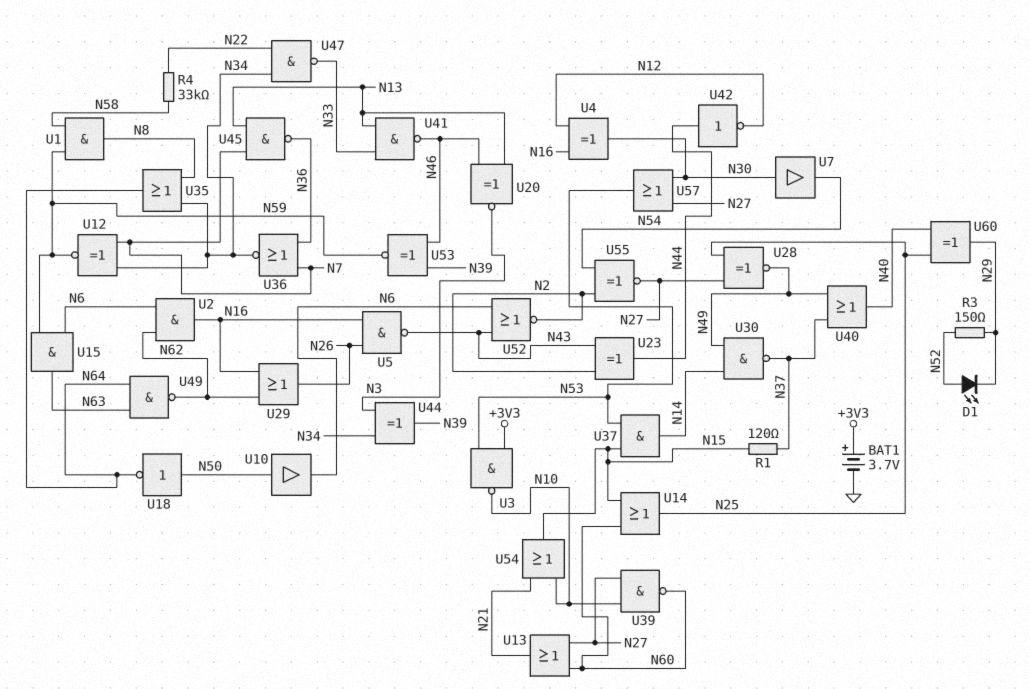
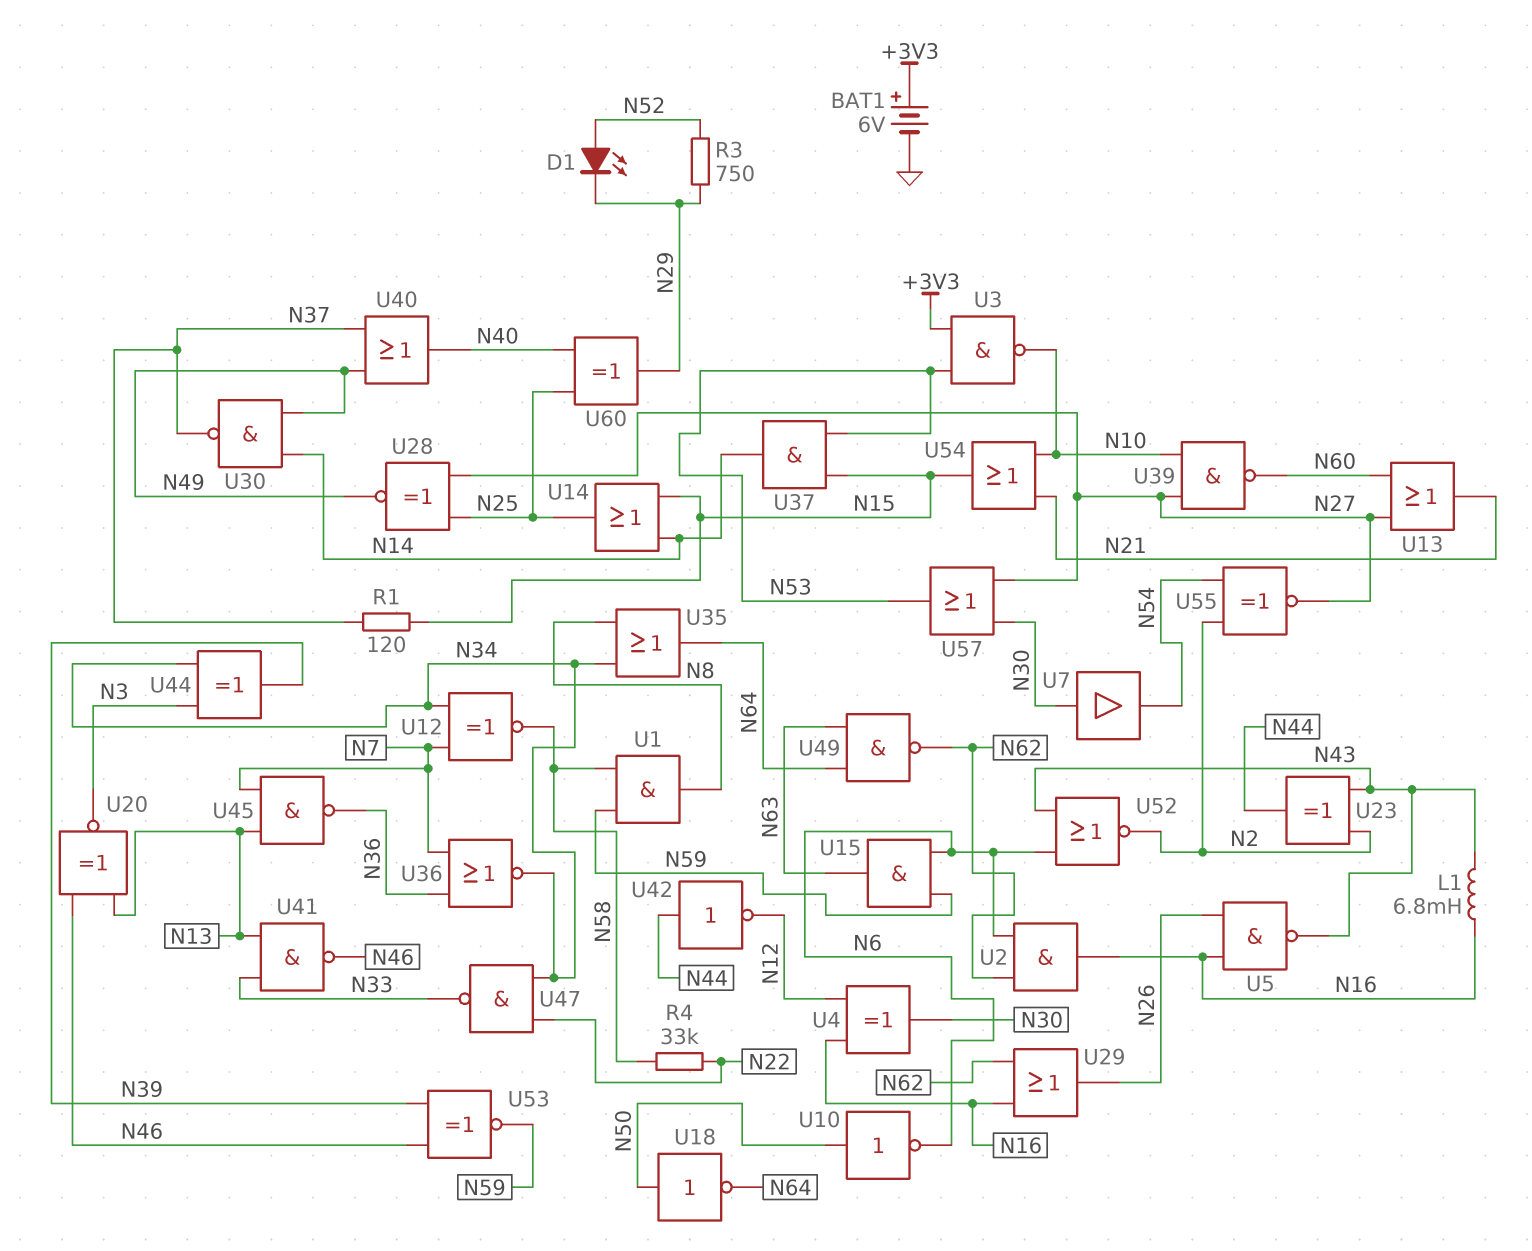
BAT1: 3.7V (plus +3V3, minus GND) -> 6V (plus +3V3, minus GND)
L1: none -> 6.8mH (N16, N43)
R3: 150 (N29, N52) -> 750 (N29, N52)
U10: buffer (in N50, out N6) -> NOT (in N50, out N6)
U12: XNOR (in N7, in N34, out N59) -> XNOR (in N7, in N34, out N58)
U14: OR (in N15, in N60, out N25) -> OR (in N14, in N15, out N25)

